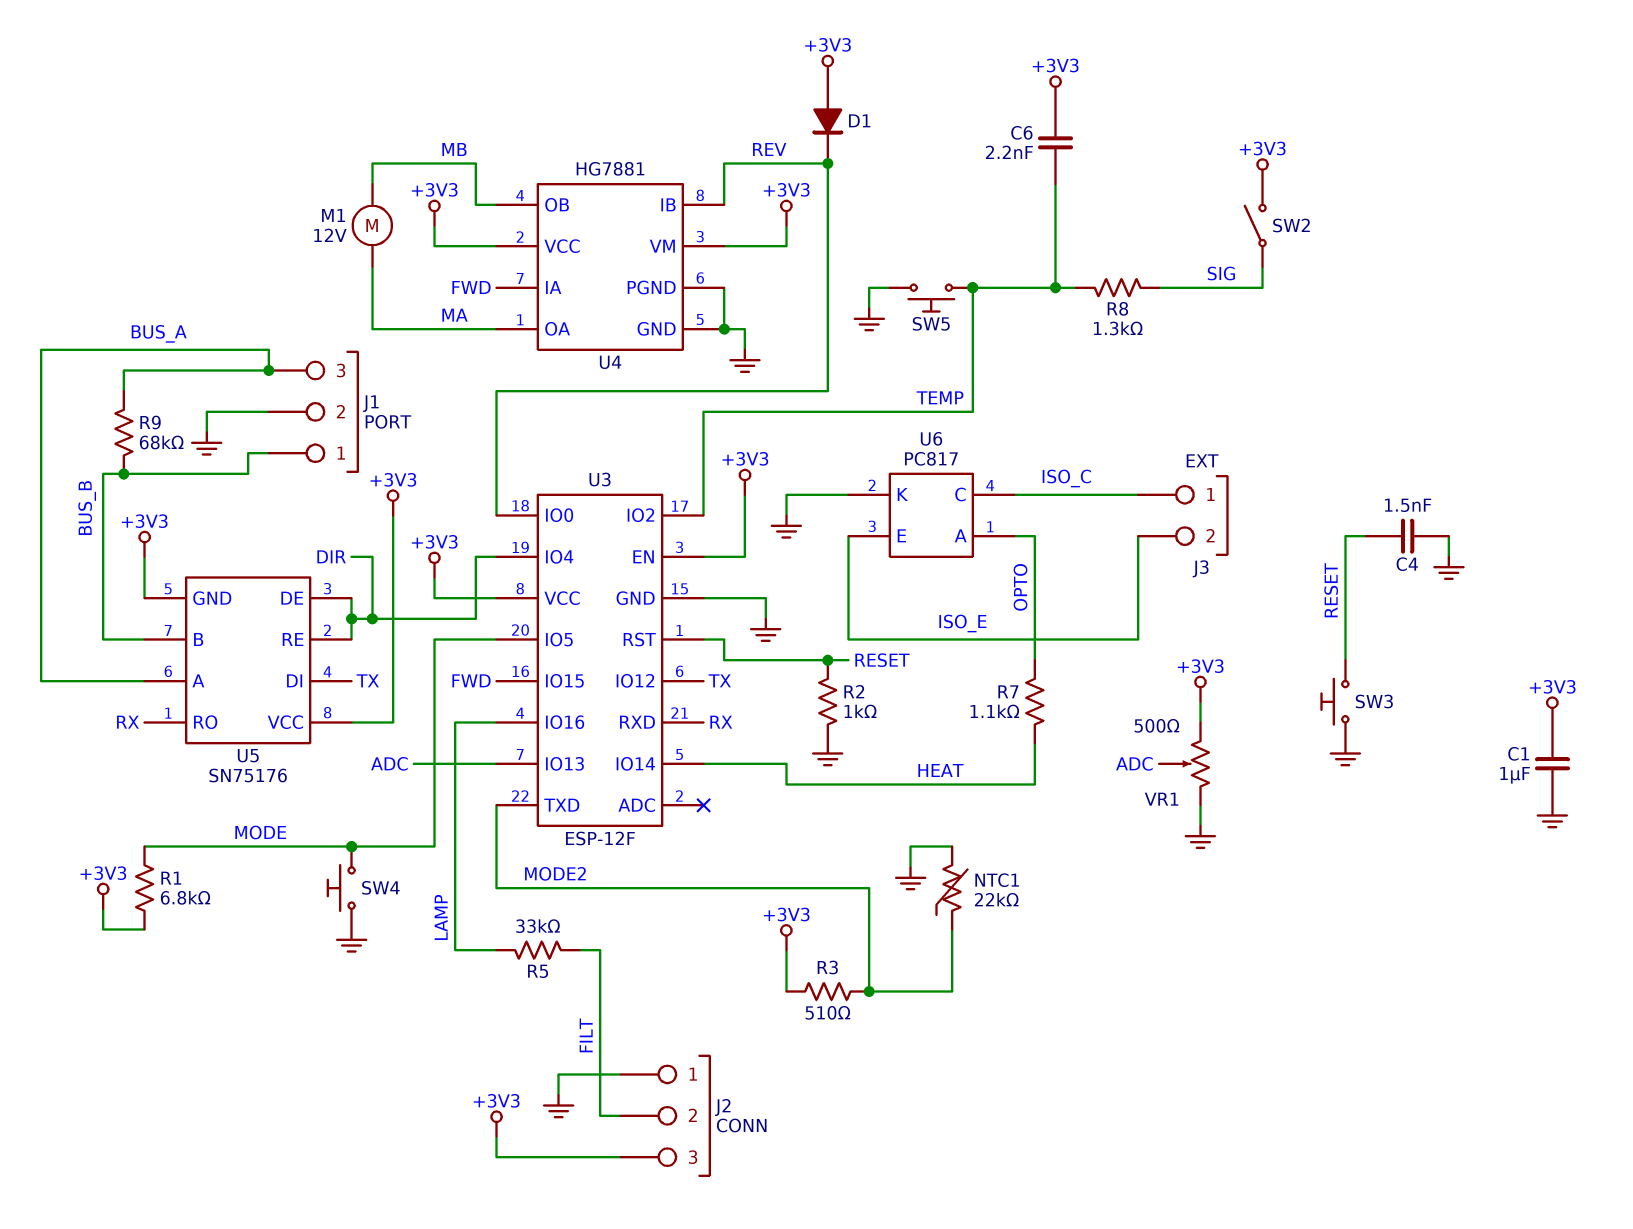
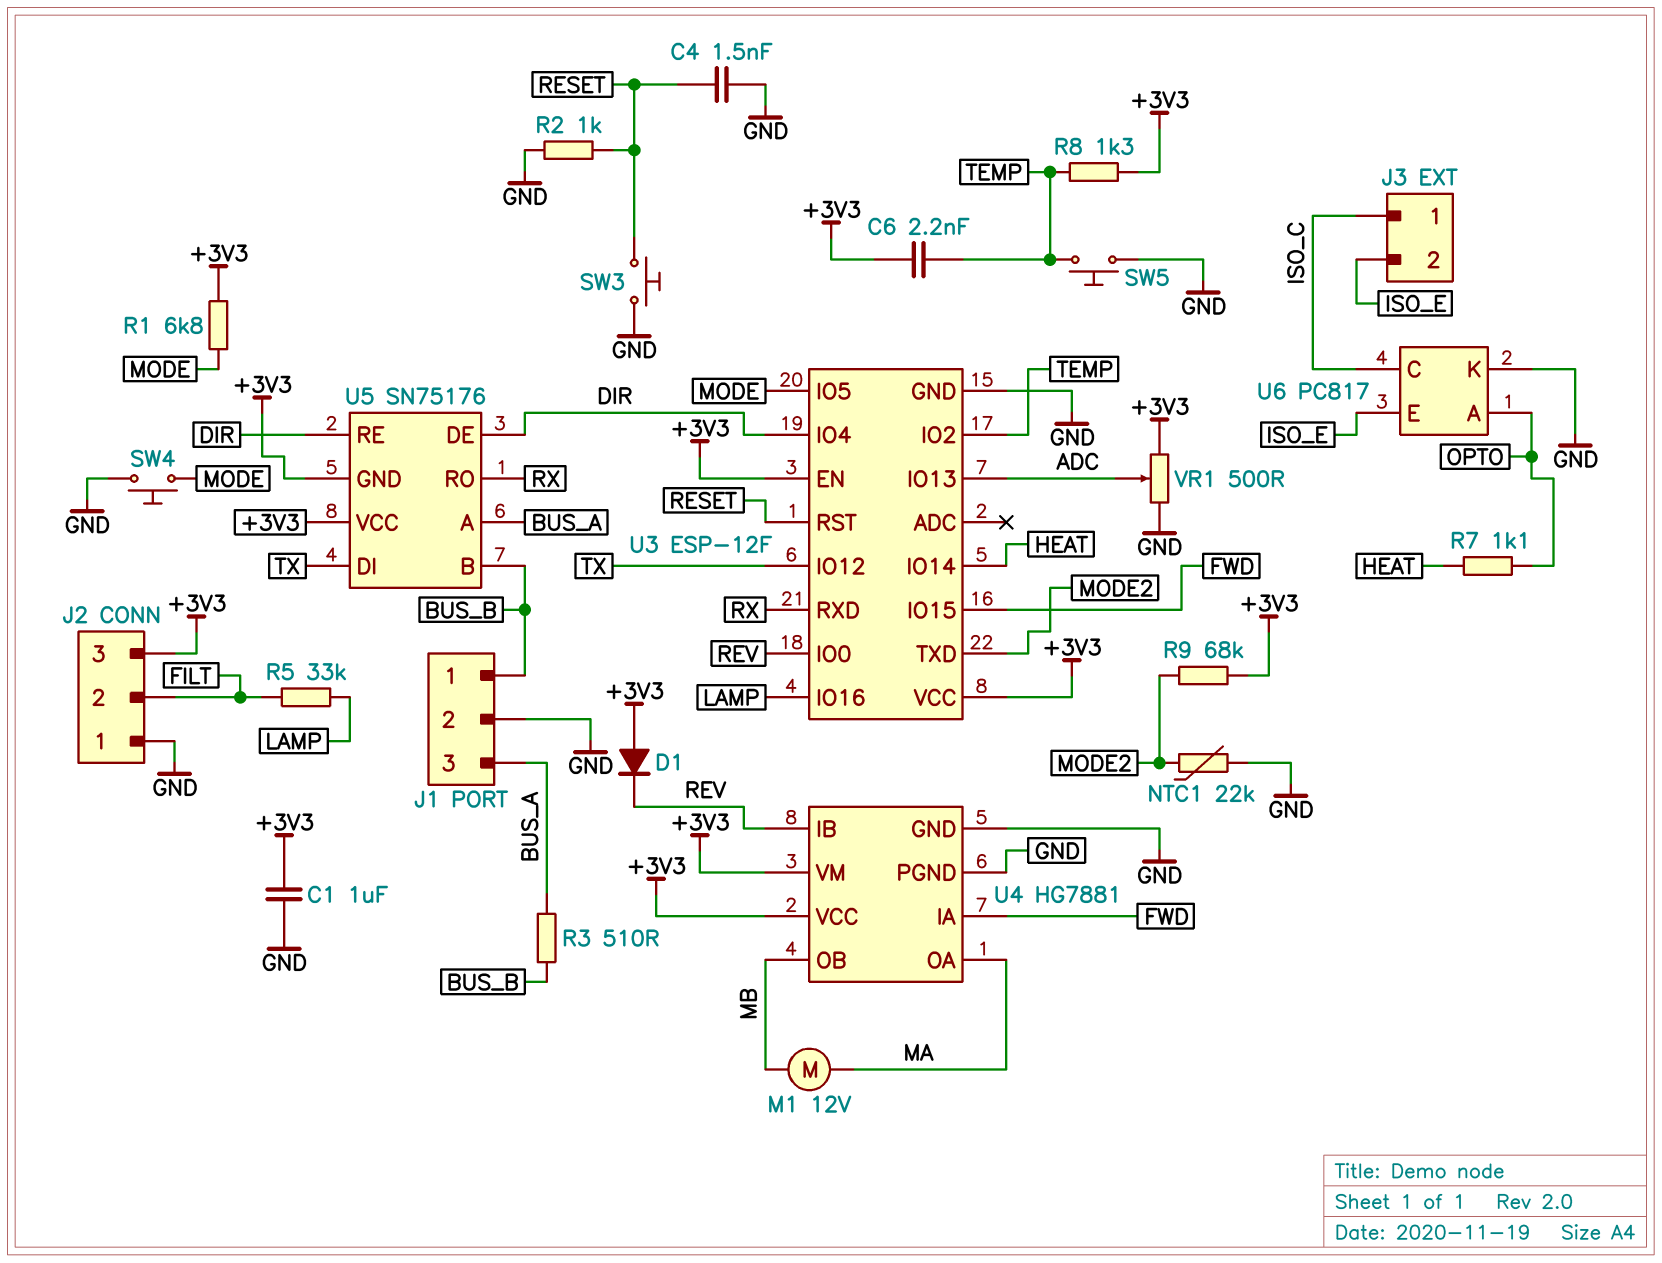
R3: 510 (+3V3, MODE2) -> 510 (BUS_A, BUS_B)
R8: 1.3k (SIG, TEMP) -> 1.3k (+3V3, TEMP)
R9: 68k (BUS_A, BUS_B) -> 68k (+3V3, MODE2)
SW2: switch (+3V3, SIG) -> none

